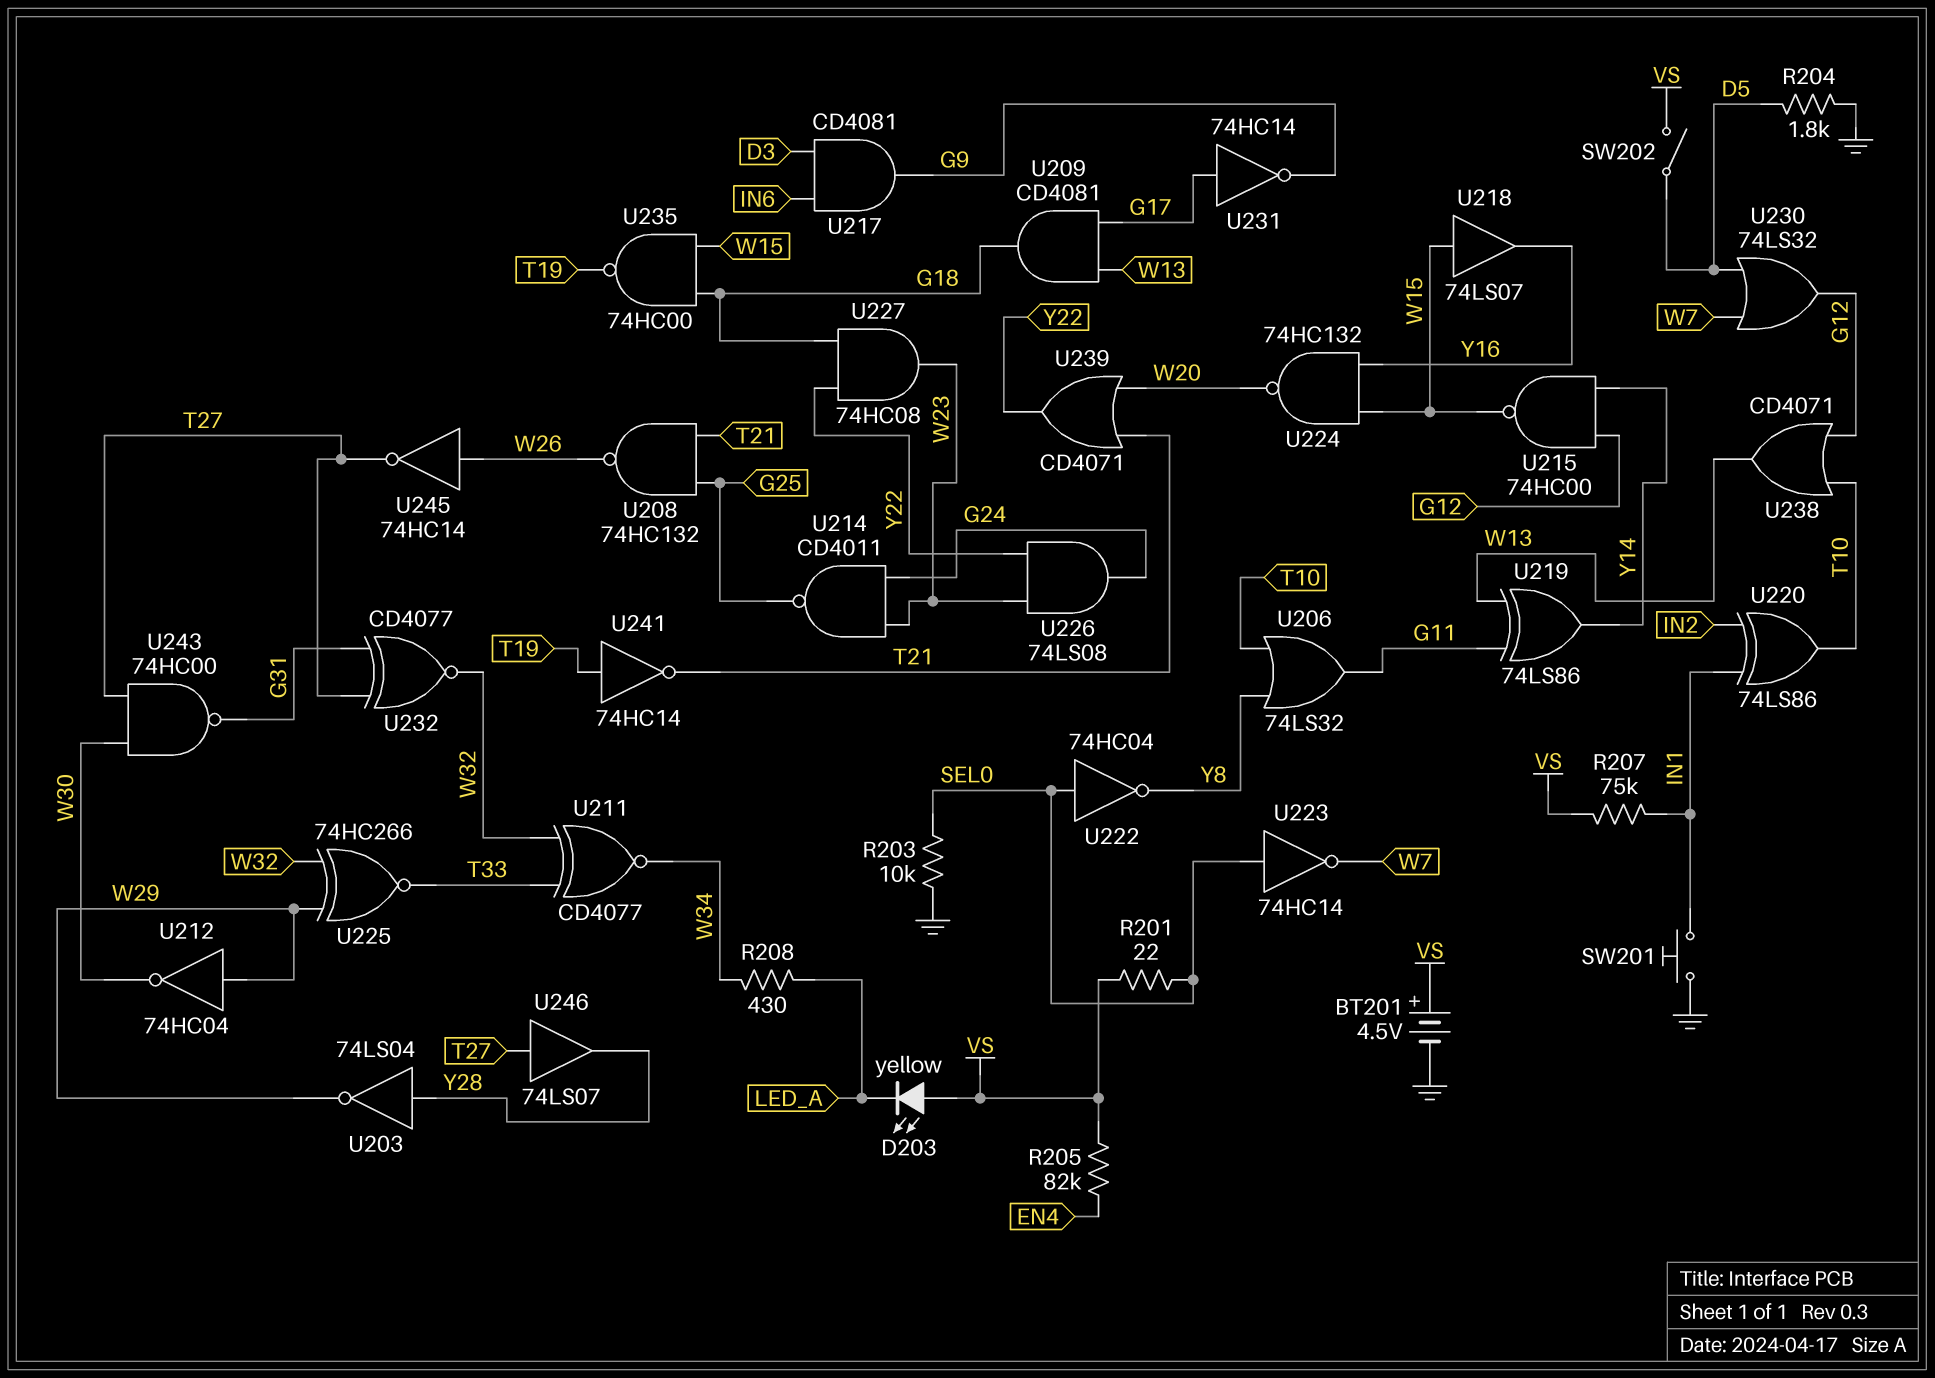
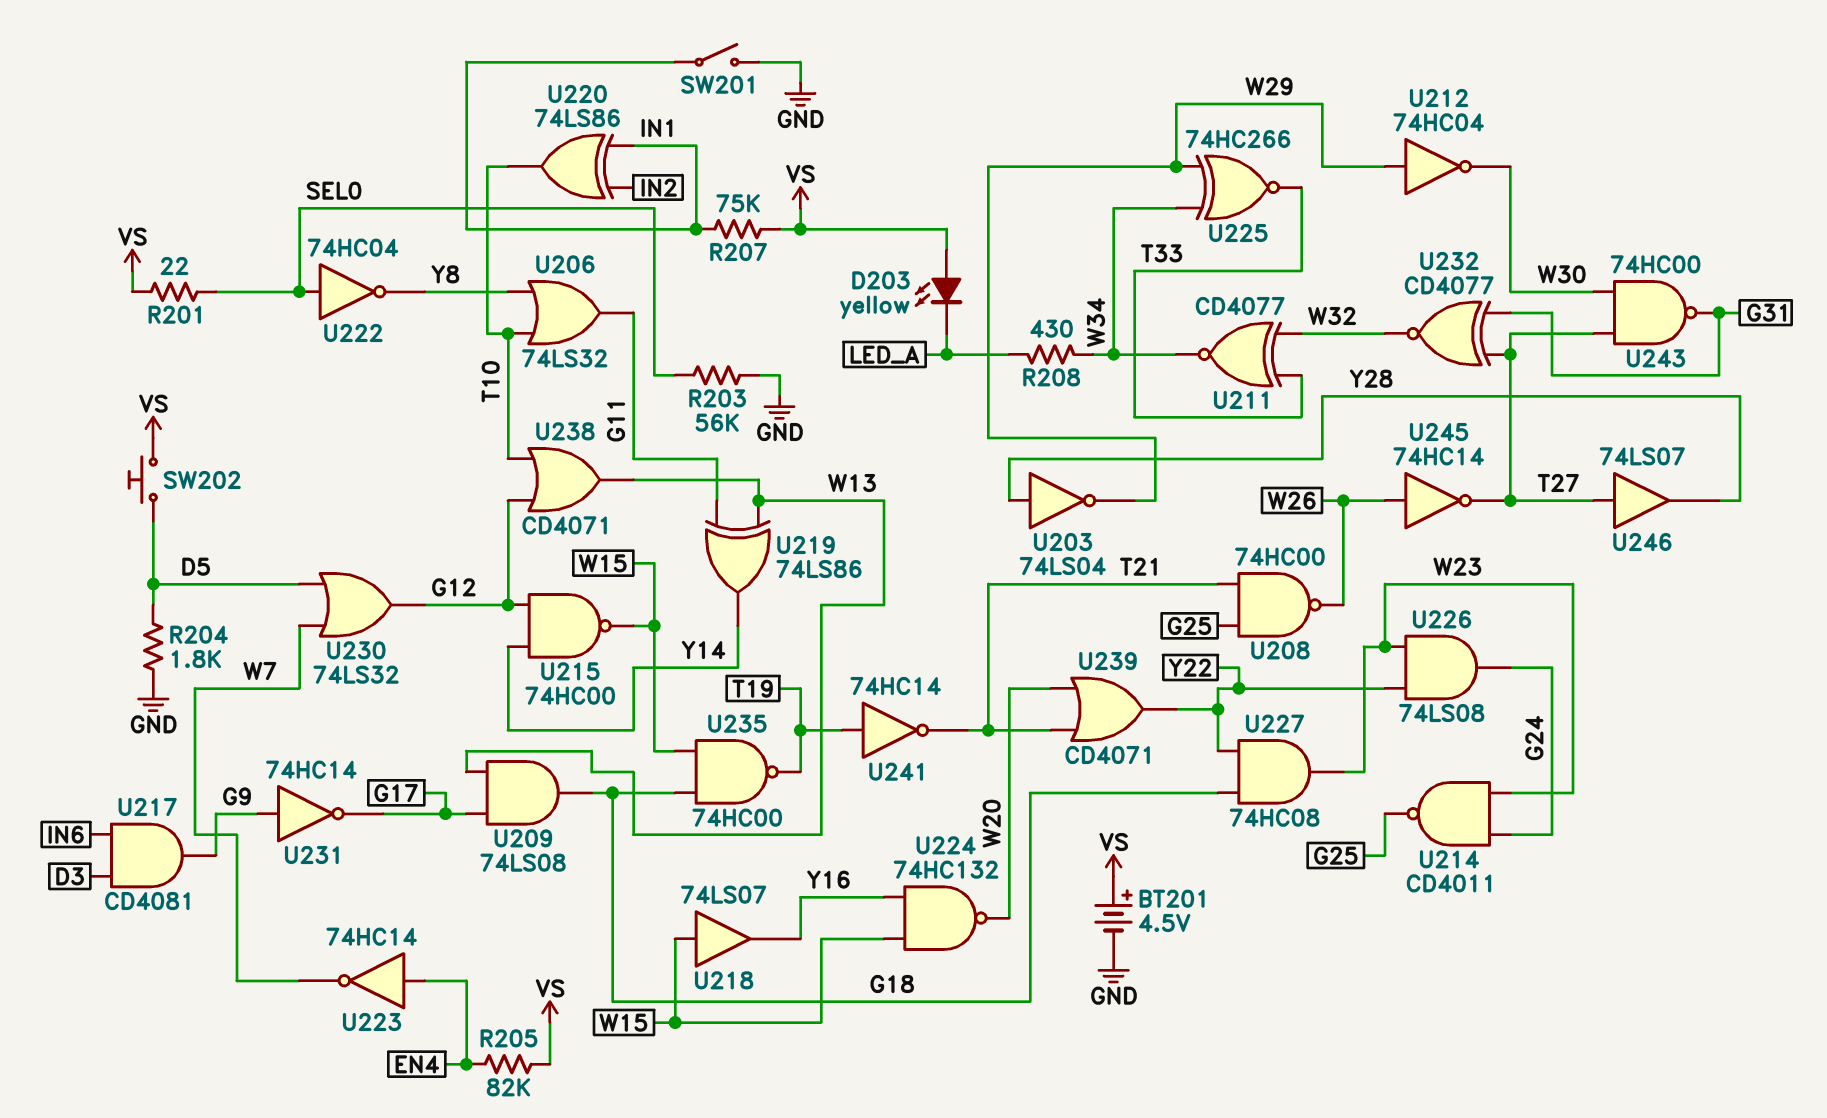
R203: 10k (GND, SEL0) -> 56k (GND, SEL0)
SW201: button (GND, IN1) -> switch (GND, IN1)
SW202: switch (D5, VS) -> button (D5, VS)
U208: NAND 74HC132 (in G25, in T21, out W26) -> NAND 74HC00 (in G25, in T21, out W26)
U209: AND CD4081 (in G17, in W13, out G18) -> AND 74LS08 (in G17, in W13, out G18)
U223: NOT 74HC14 (in SEL0, out W7) -> NOT 74HC14 (in EN4, out W7)
U225: XNOR 74HC266 (in W29, in W32, out T33) -> XNOR 74HC266 (in W29, in W34, out T33)
U231: NOT 74HC14 (in G17, out G9) -> NOT 74HC14 (in G9, out G17)

